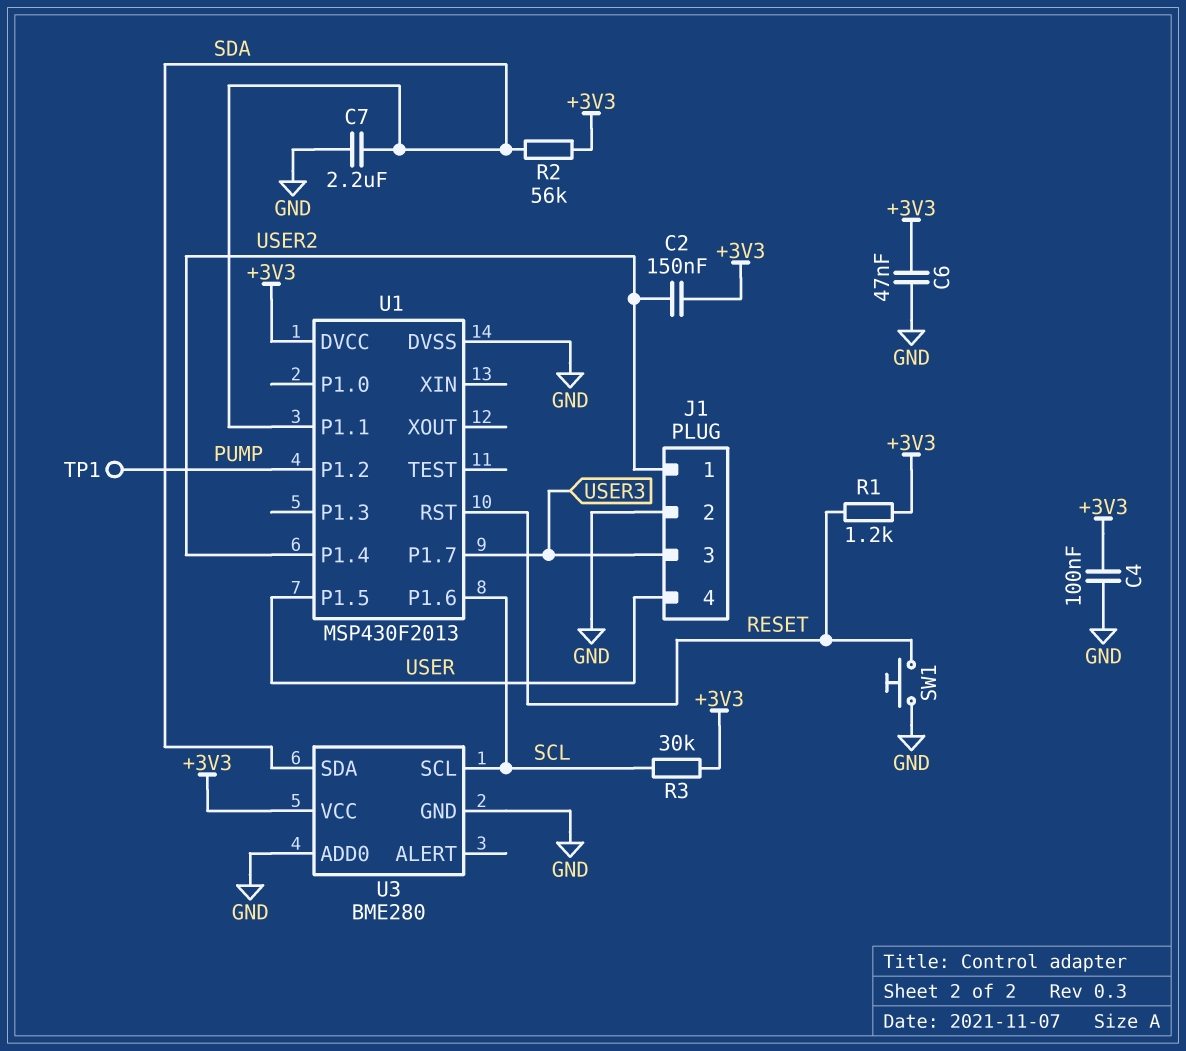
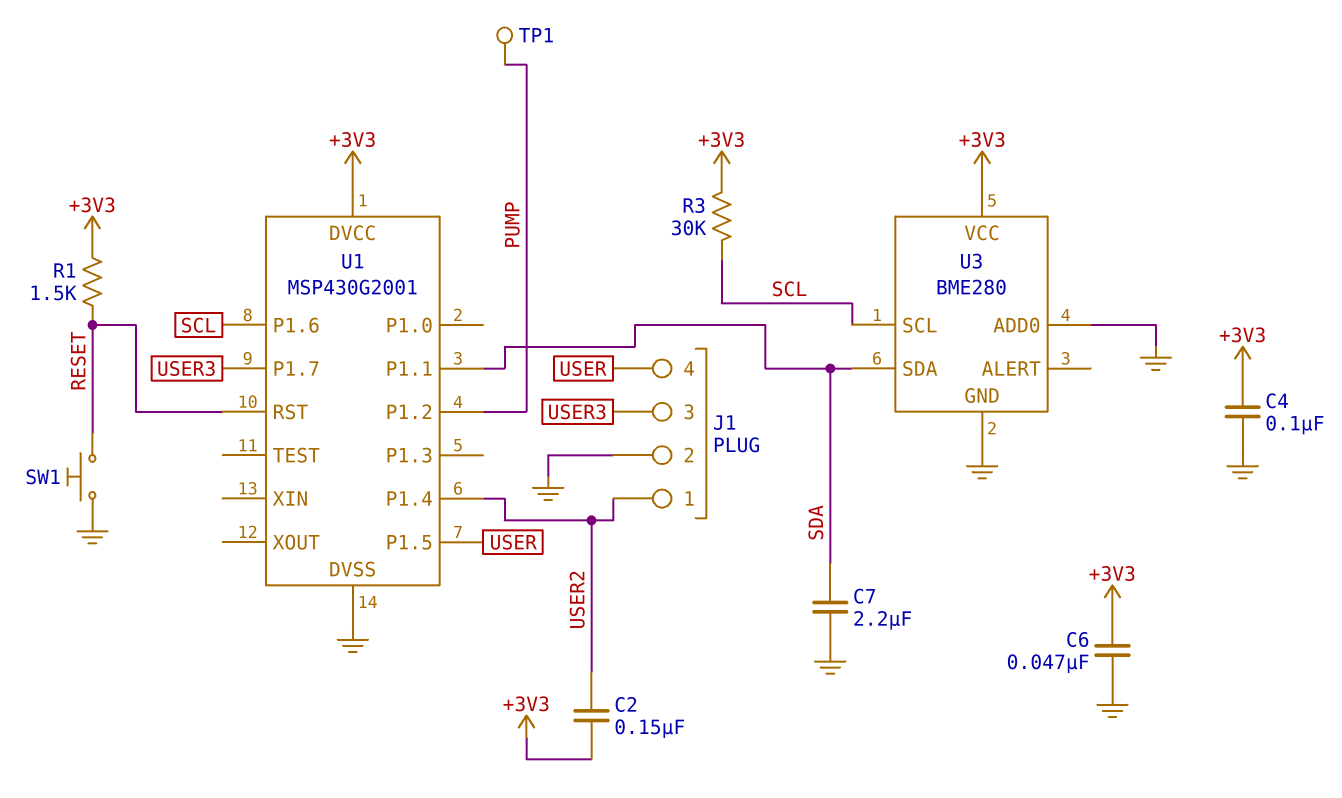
R1: 1.2k (+3V3, RESET) -> 1.5k (+3V3, RESET)
R2: 56k (+3V3, SDA) -> none
U1: MSP430F2013 -> MSP430G2001

